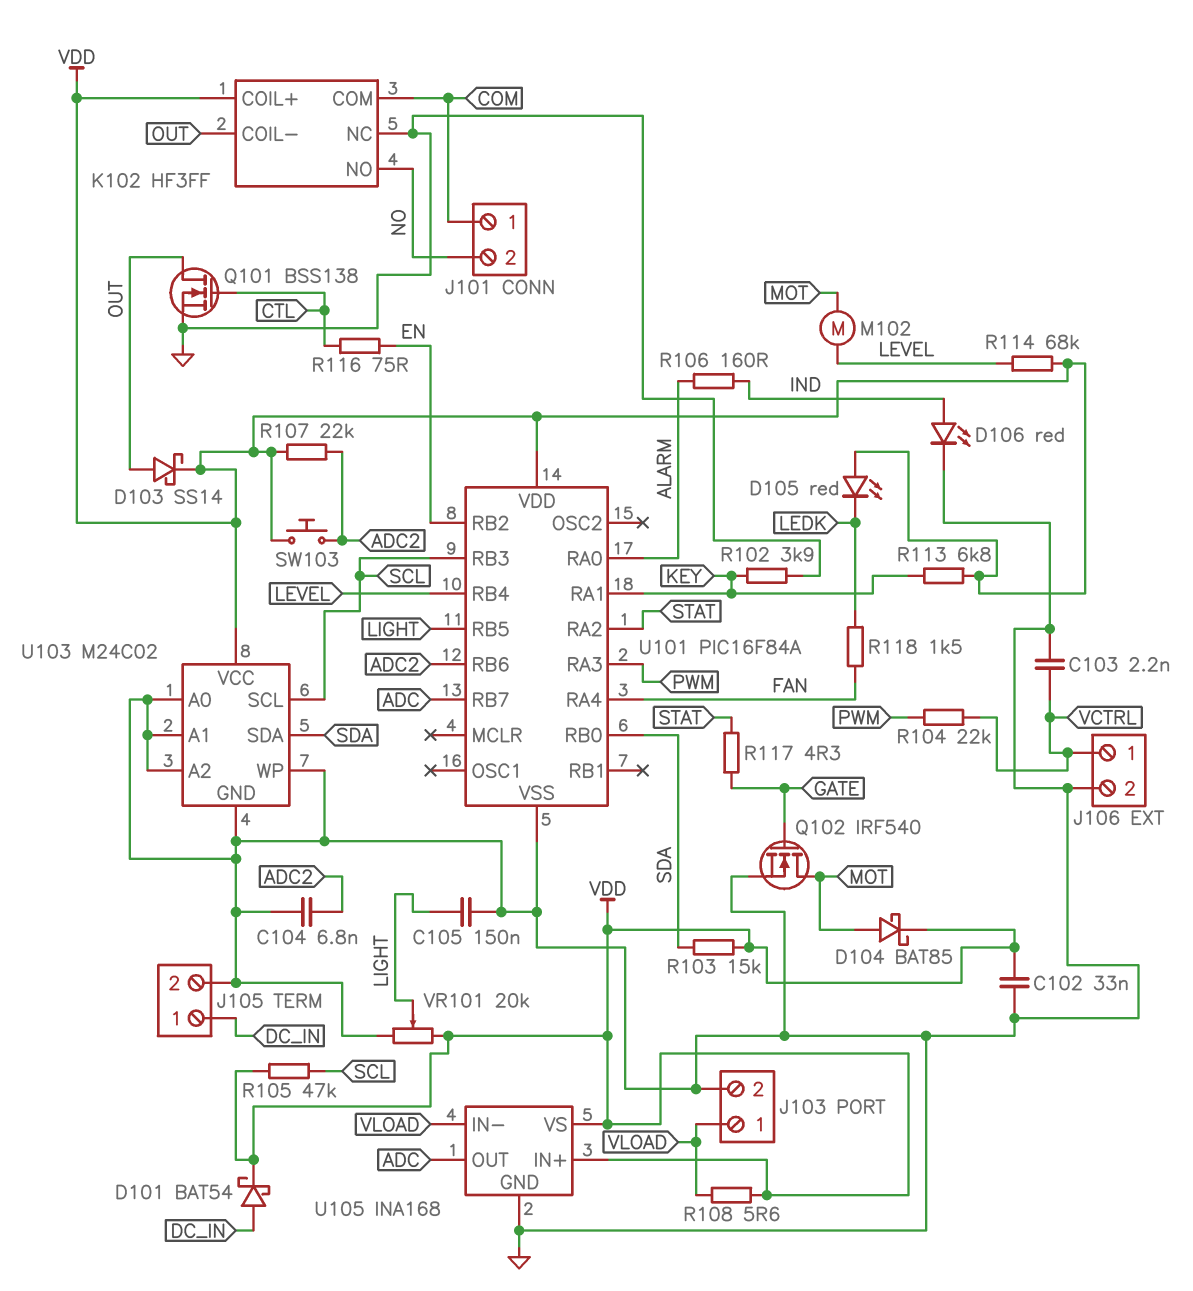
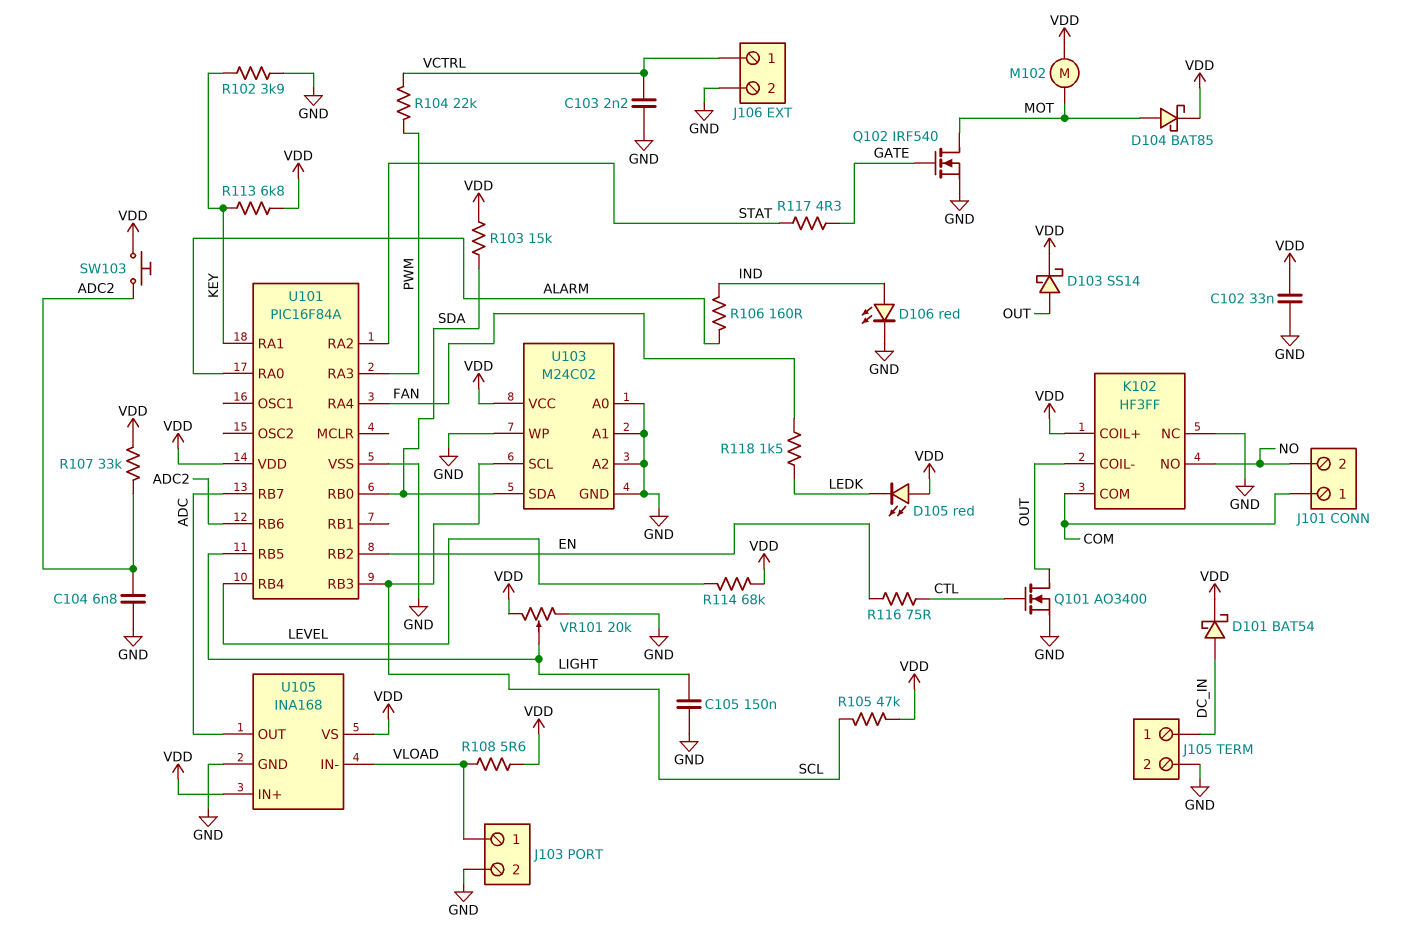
M102: motor (LEVEL, MOT) -> motor (MOT, VDD)
Q101: NMOS BSS138 (G CTL, D OUT, S GND) -> NMOS AO3400 (G CTL, D OUT, S GND)
R107: 22k (ADC2, VDD) -> 33k (ADC2, VDD)

